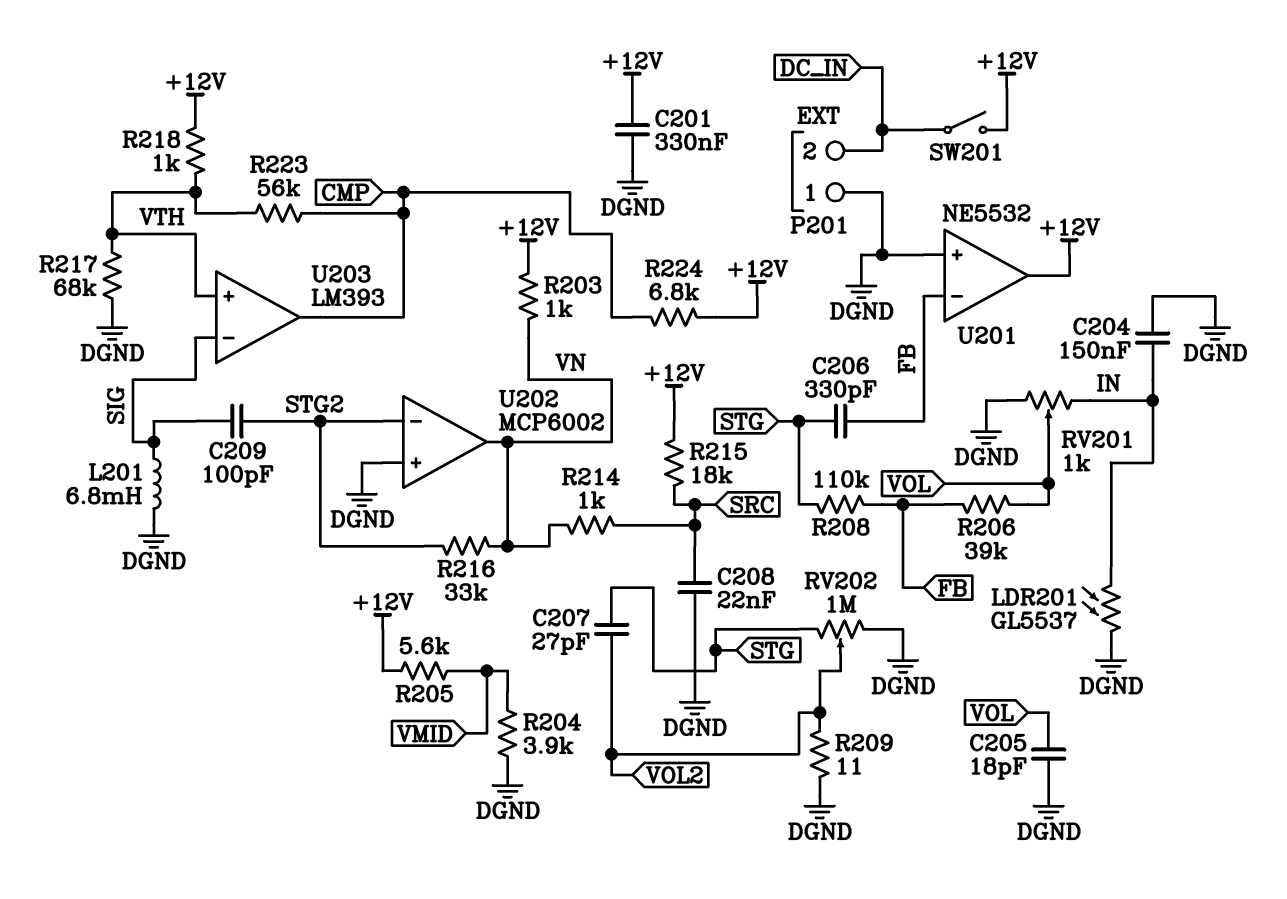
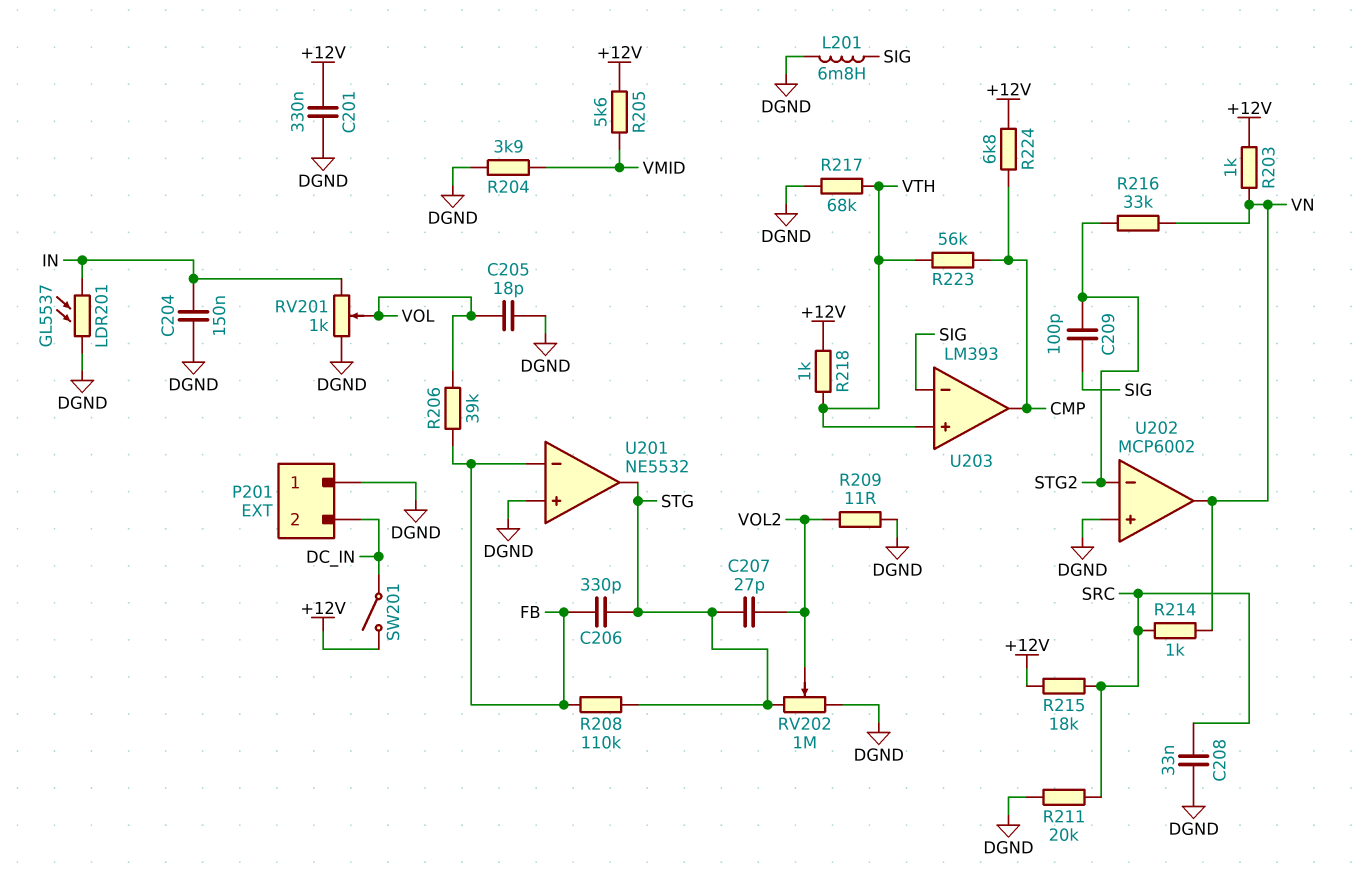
C208: 22nF (DGND, SRC) -> 33nF (DGND, SRC)
R211: none -> 20k (DGND, SRC)
U201 pin out: +12V -> STG

